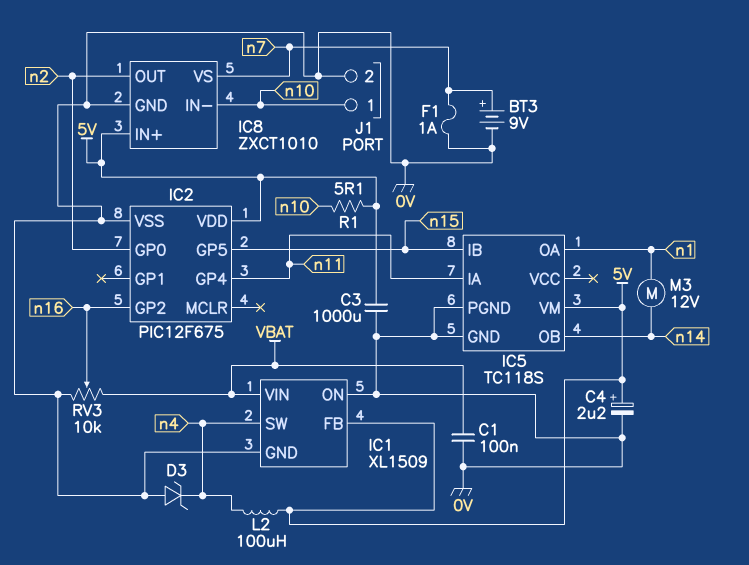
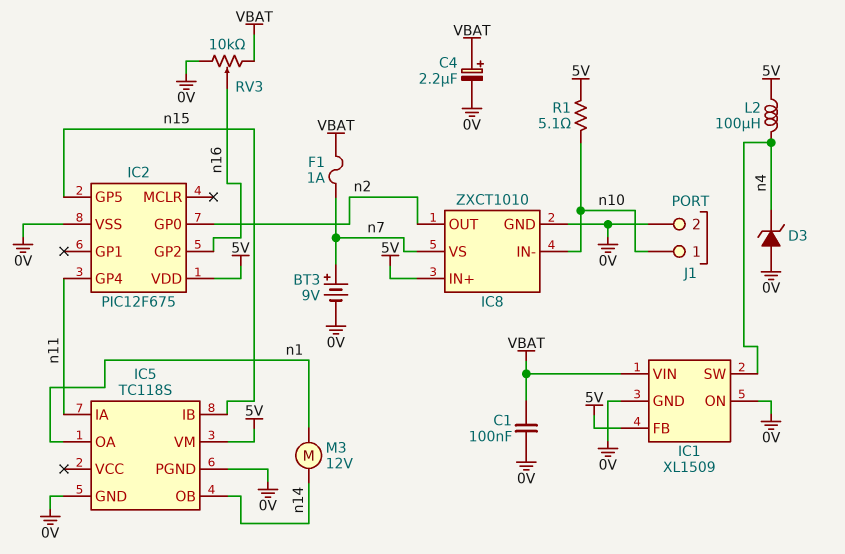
C3: 1000uF (0V, 5V) -> none
C4: 2.2uF (plus 5V, minus 0V) -> 2.2uF (plus VBAT, minus 0V)
F1: 1A (0V, n7) -> 1A (VBAT, n7)

